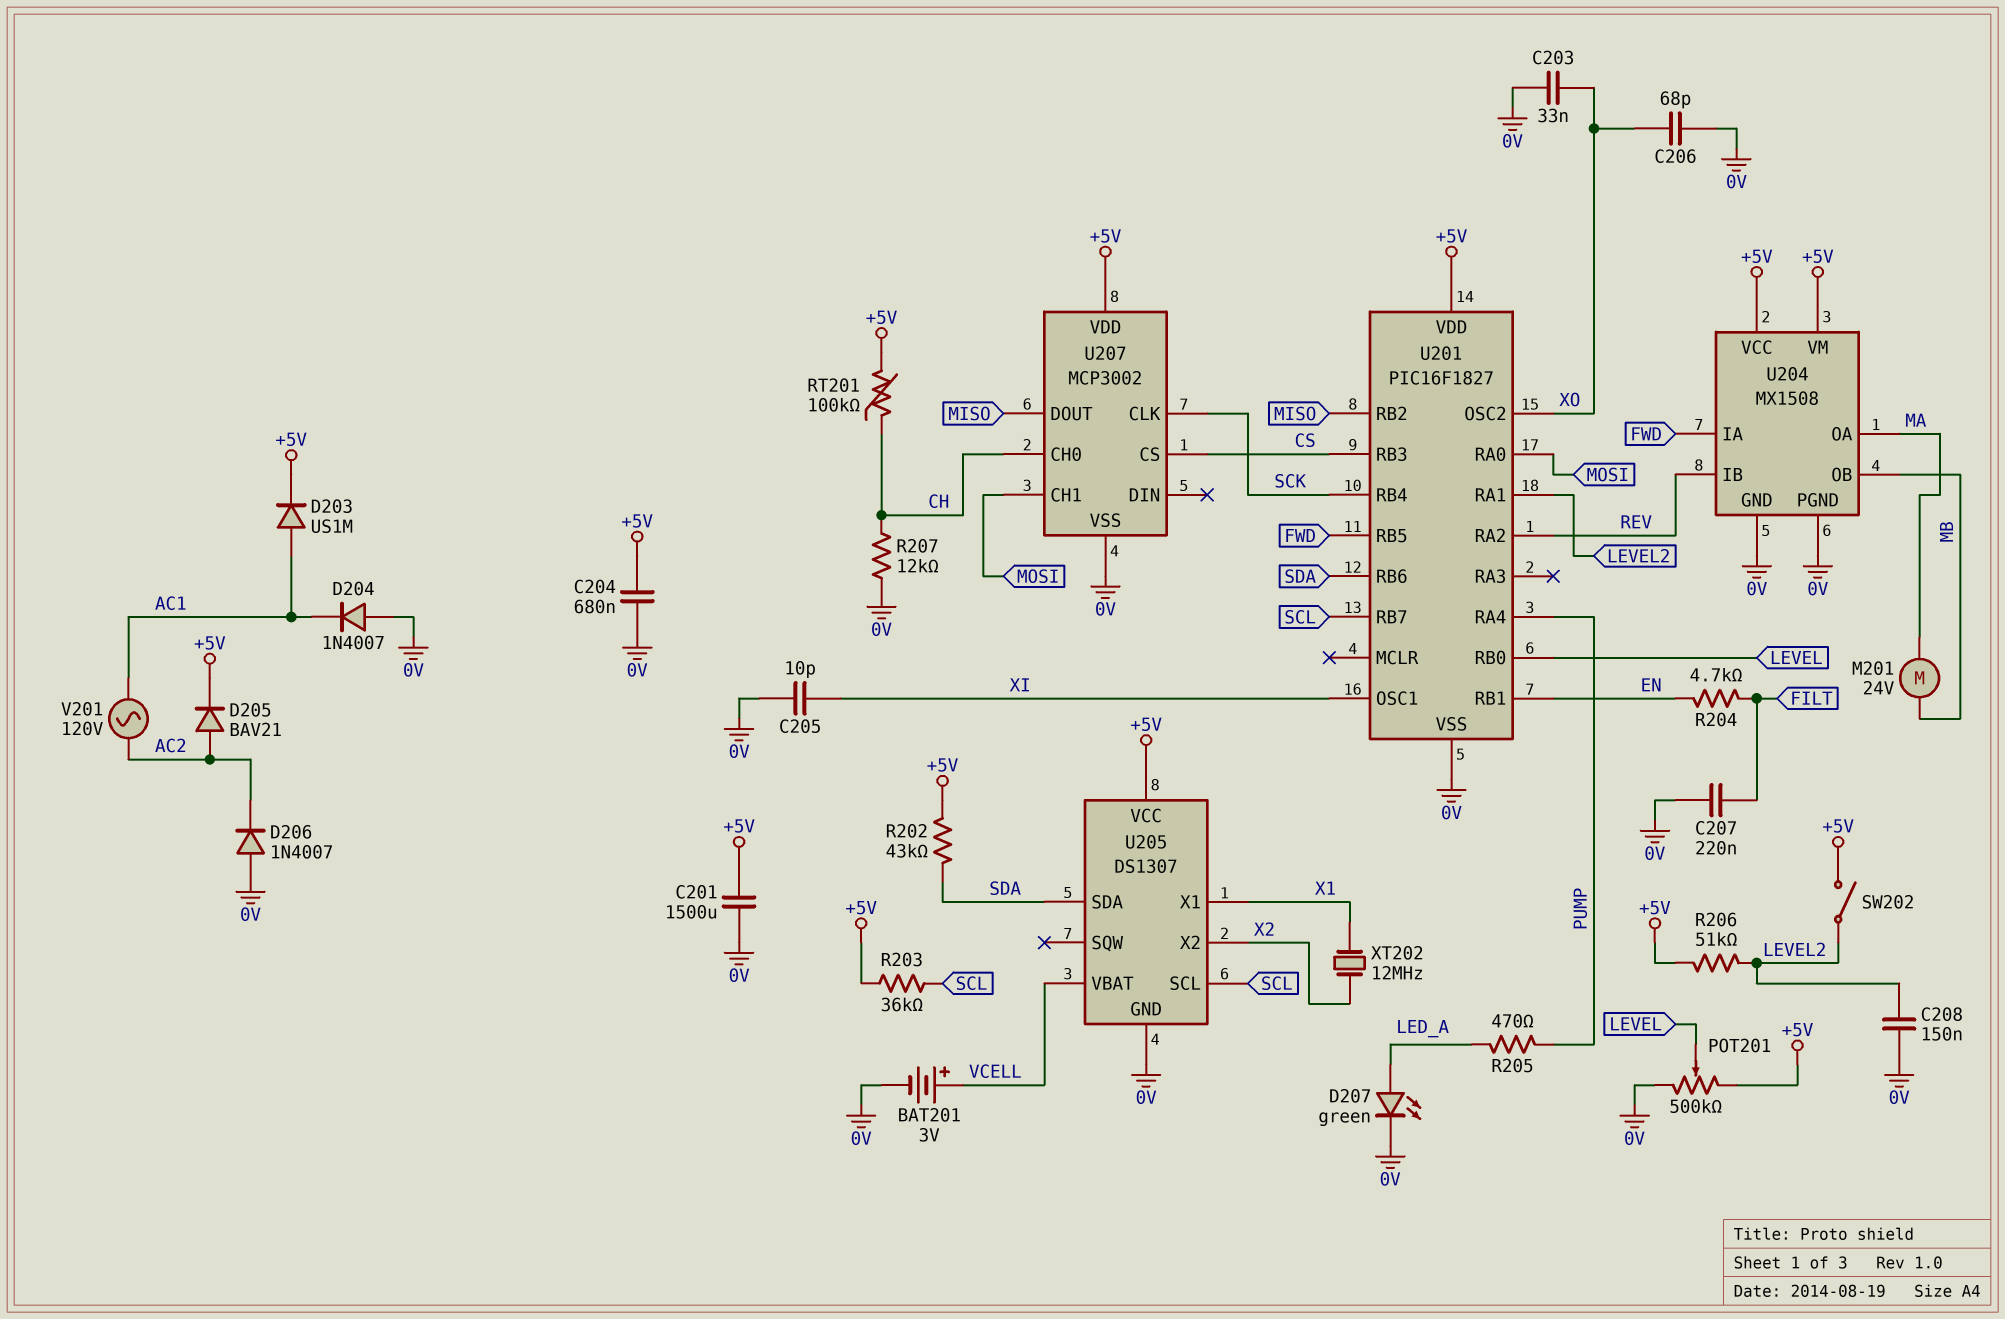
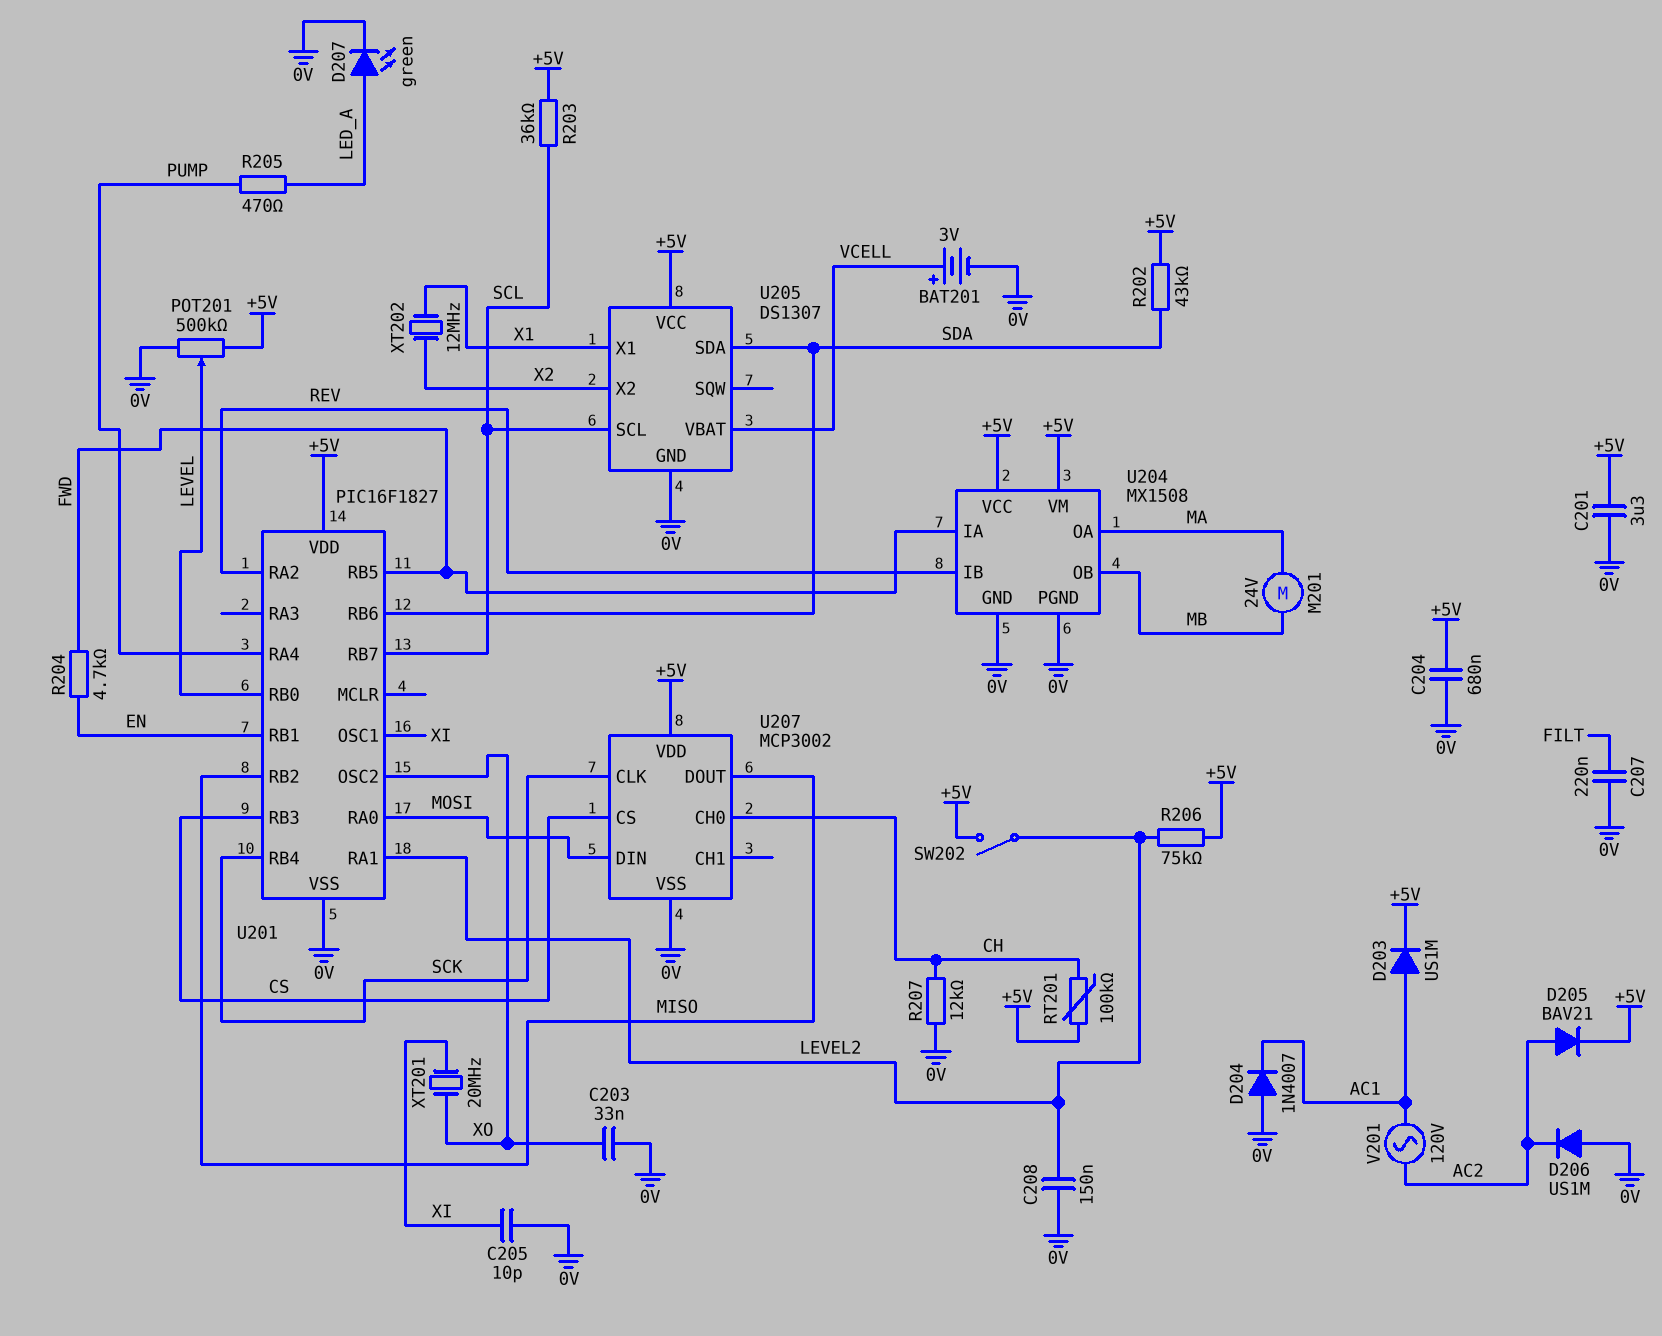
C201: 1500uF (+5V, 0V) -> 3.3uF (+5V, 0V)
C206: 68pF (0V, XO) -> none
D206: diode 1N4007 (A 0V, K AC2) -> diode US1M (A 0V, K AC2)
R204: 4.7k (EN, FILT) -> 4.7k (EN, FWD)
R206: 51k (+5V, LEVEL2) -> 75k (+5V, LEVEL2)
U207 pin CH1: MOSI -> none
U207 pin DIN: none -> MOSI
XT201: none -> 20MHz (XI, XO)

